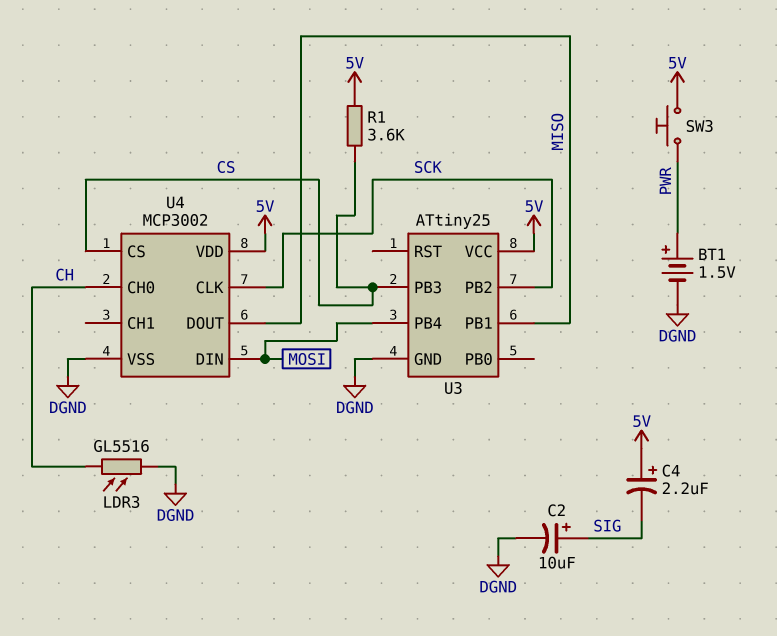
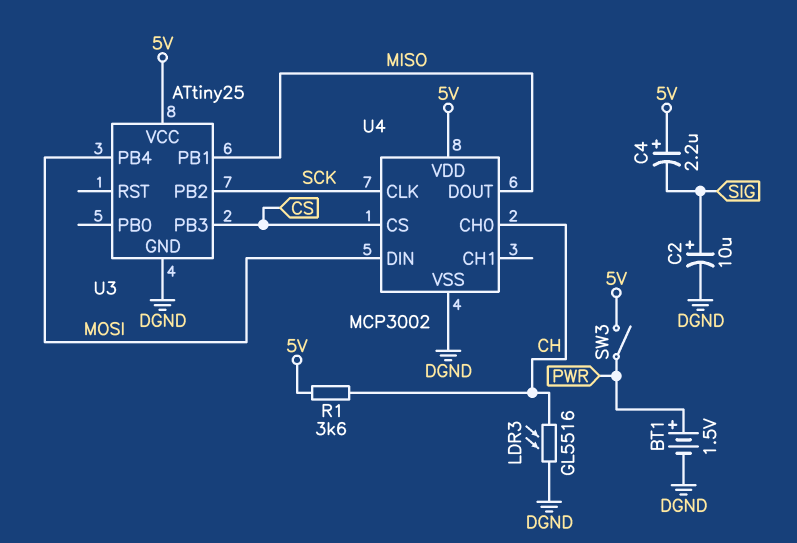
R1: 3.6k (5V, CS) -> 3.6k (5V, CH)
SW3: button (5V, PWR) -> switch (5V, PWR)

